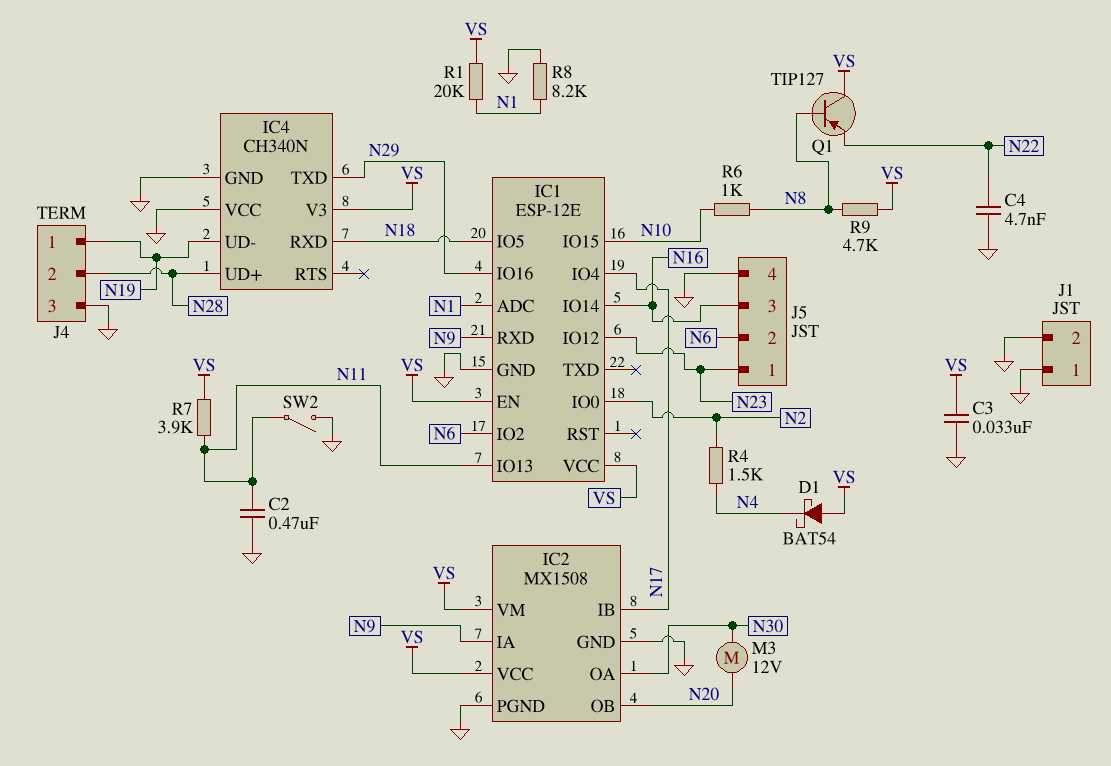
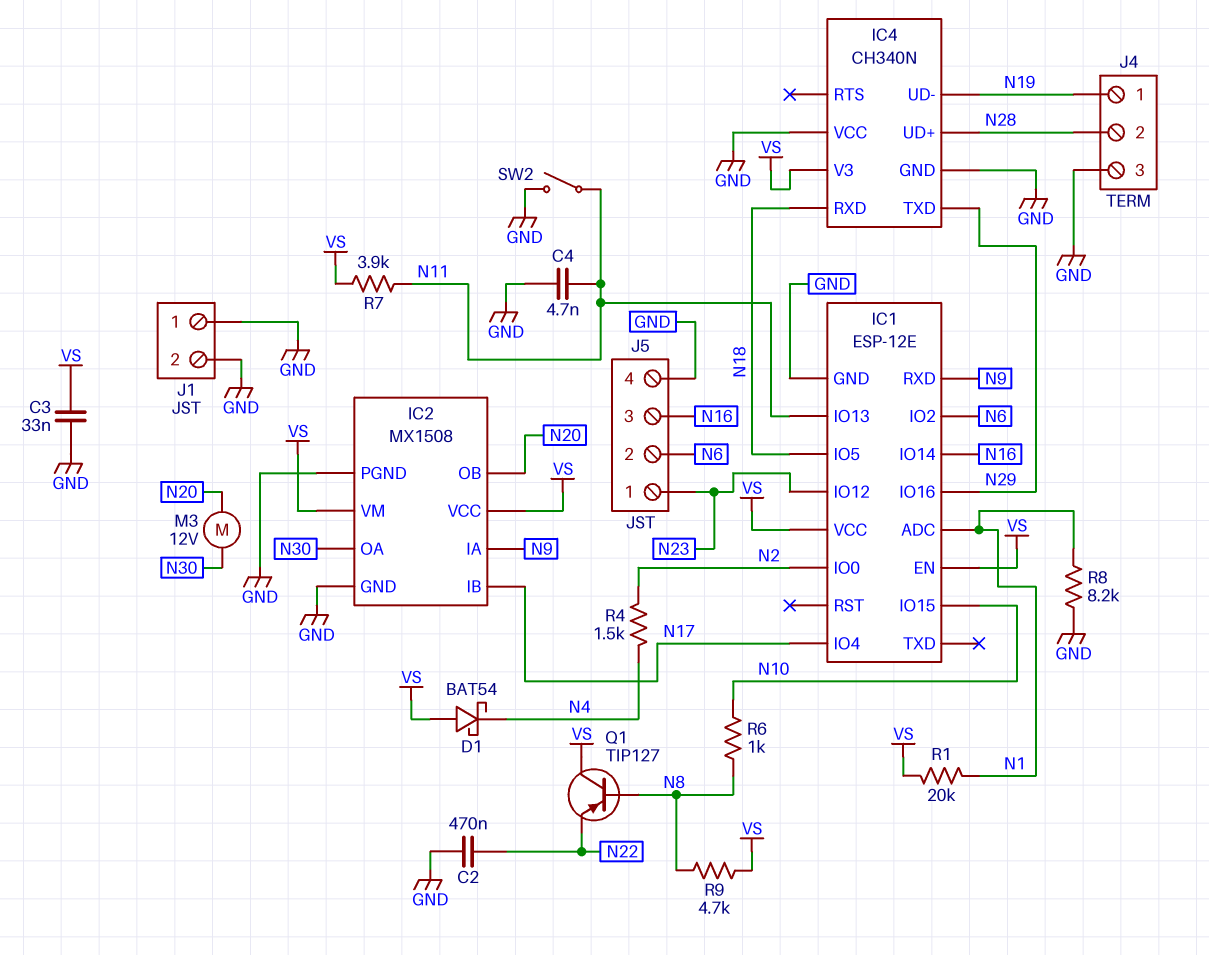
C2: 470nF (GND, N11) -> 470nF (GND, N22)
C4: 4.7nF (GND, N22) -> 4.7nF (GND, N11)

